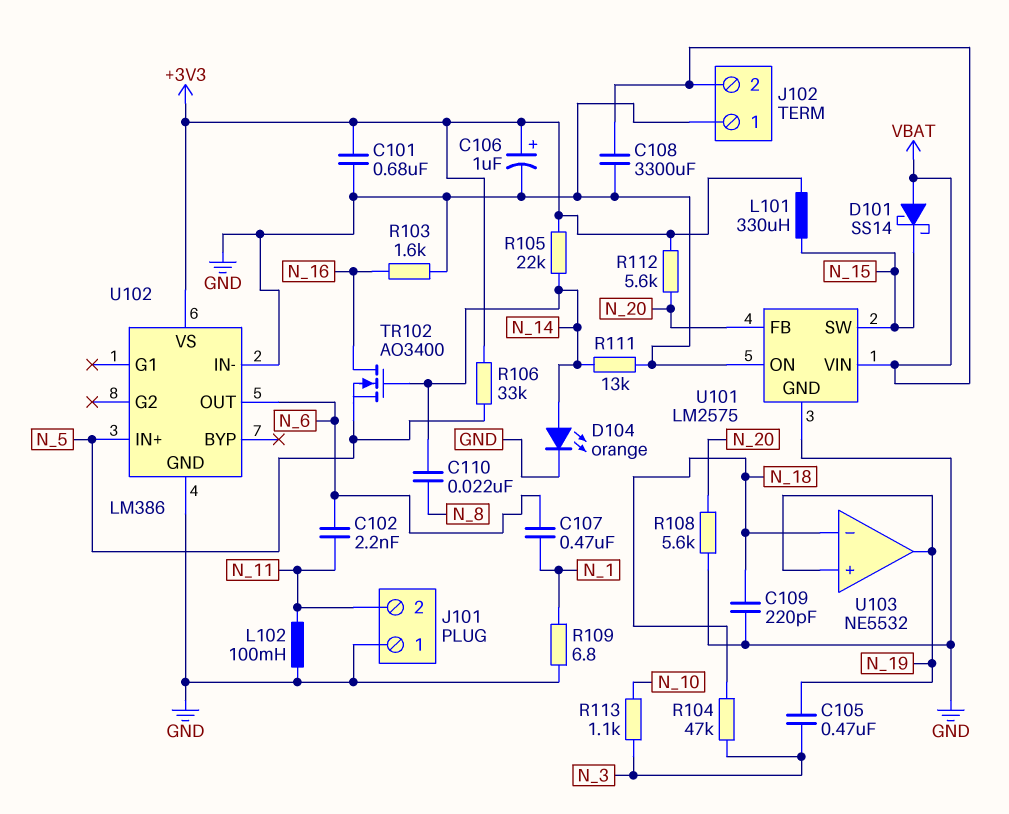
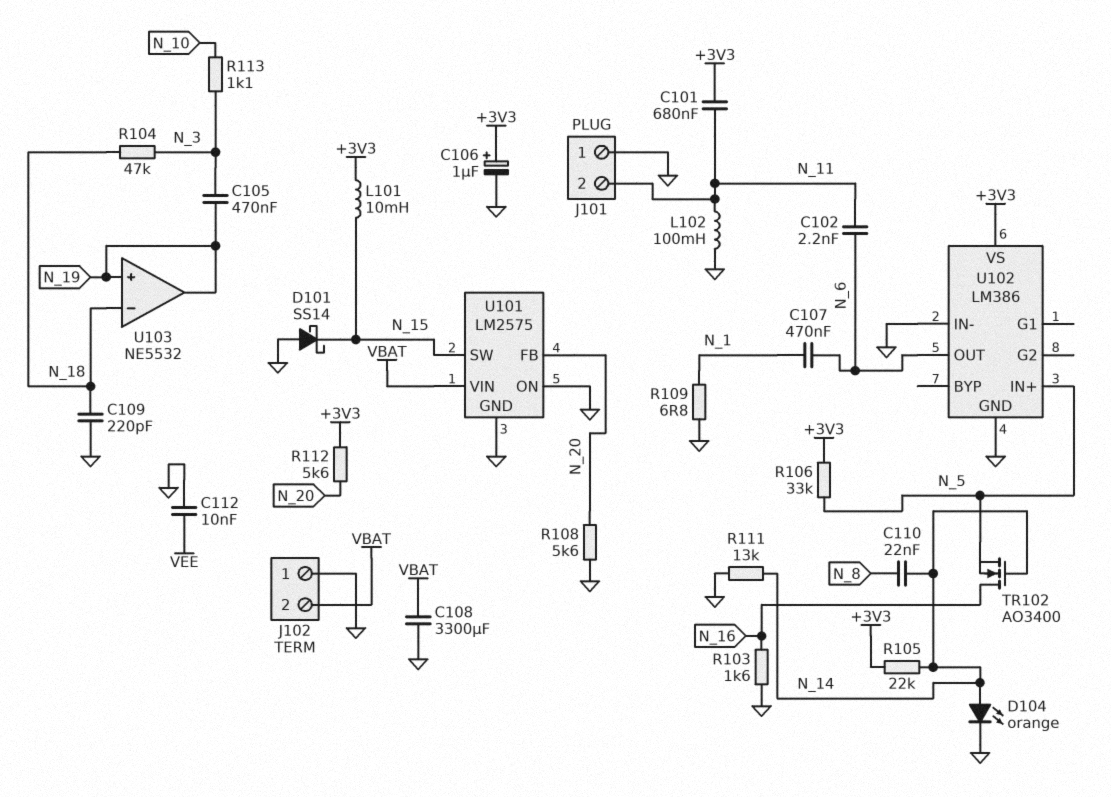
C101: 680nF (+3V3, GND) -> 680nF (+3V3, N_11)
C112: none -> 10nF (GND, VEE)
D101: schottky SS14 (A VBAT, K N_15) -> schottky SS14 (A GND, K N_15)
L101: 330uH (+3V3, N_15) -> 10mH (+3V3, N_15)

